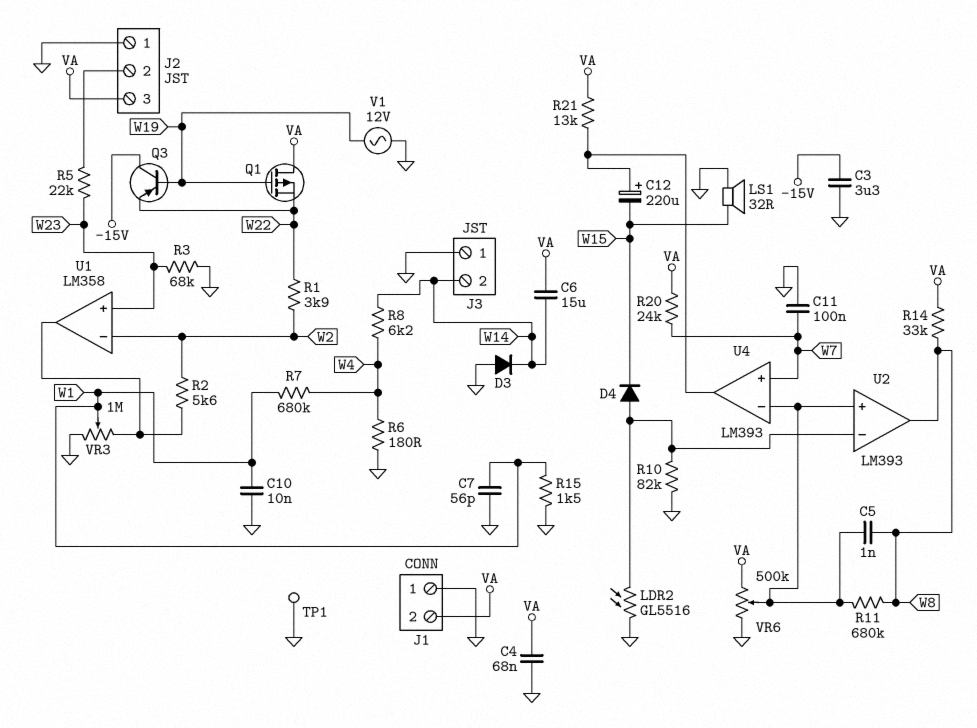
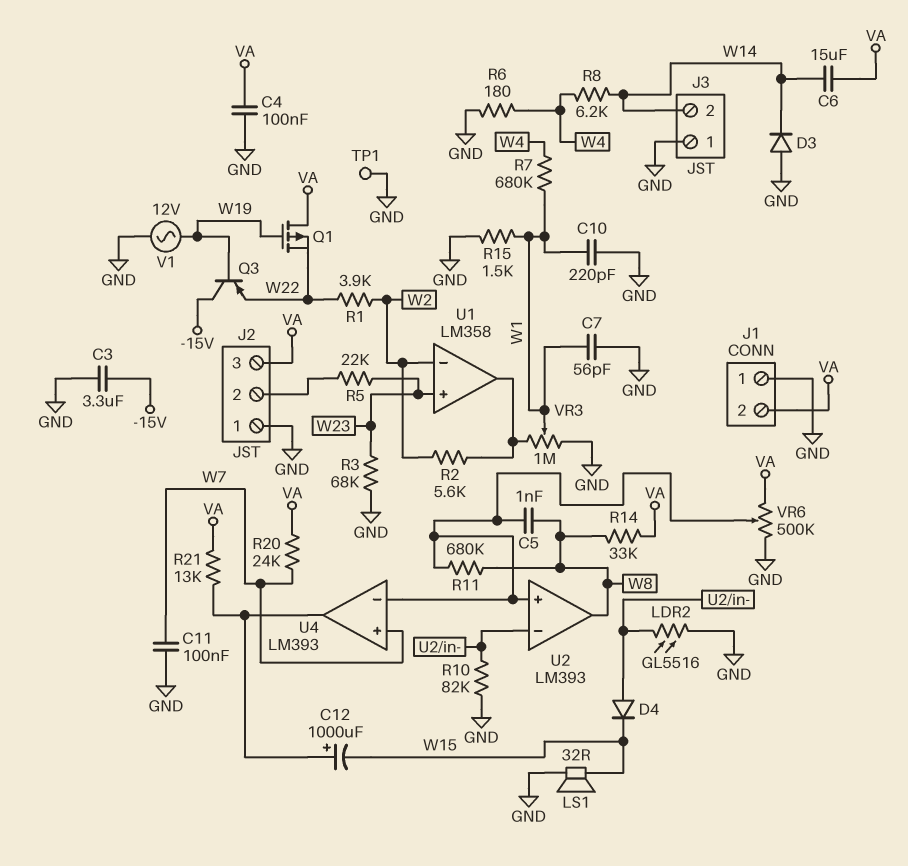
C4: 68nF (GND, VA) -> 100nF (GND, VA)
C10: 10nF (GND, W1) -> 220pF (GND, W1)
C12: 220uF (plus U4/out, minus W15) -> 1000uF (plus U4/out, minus W15)

